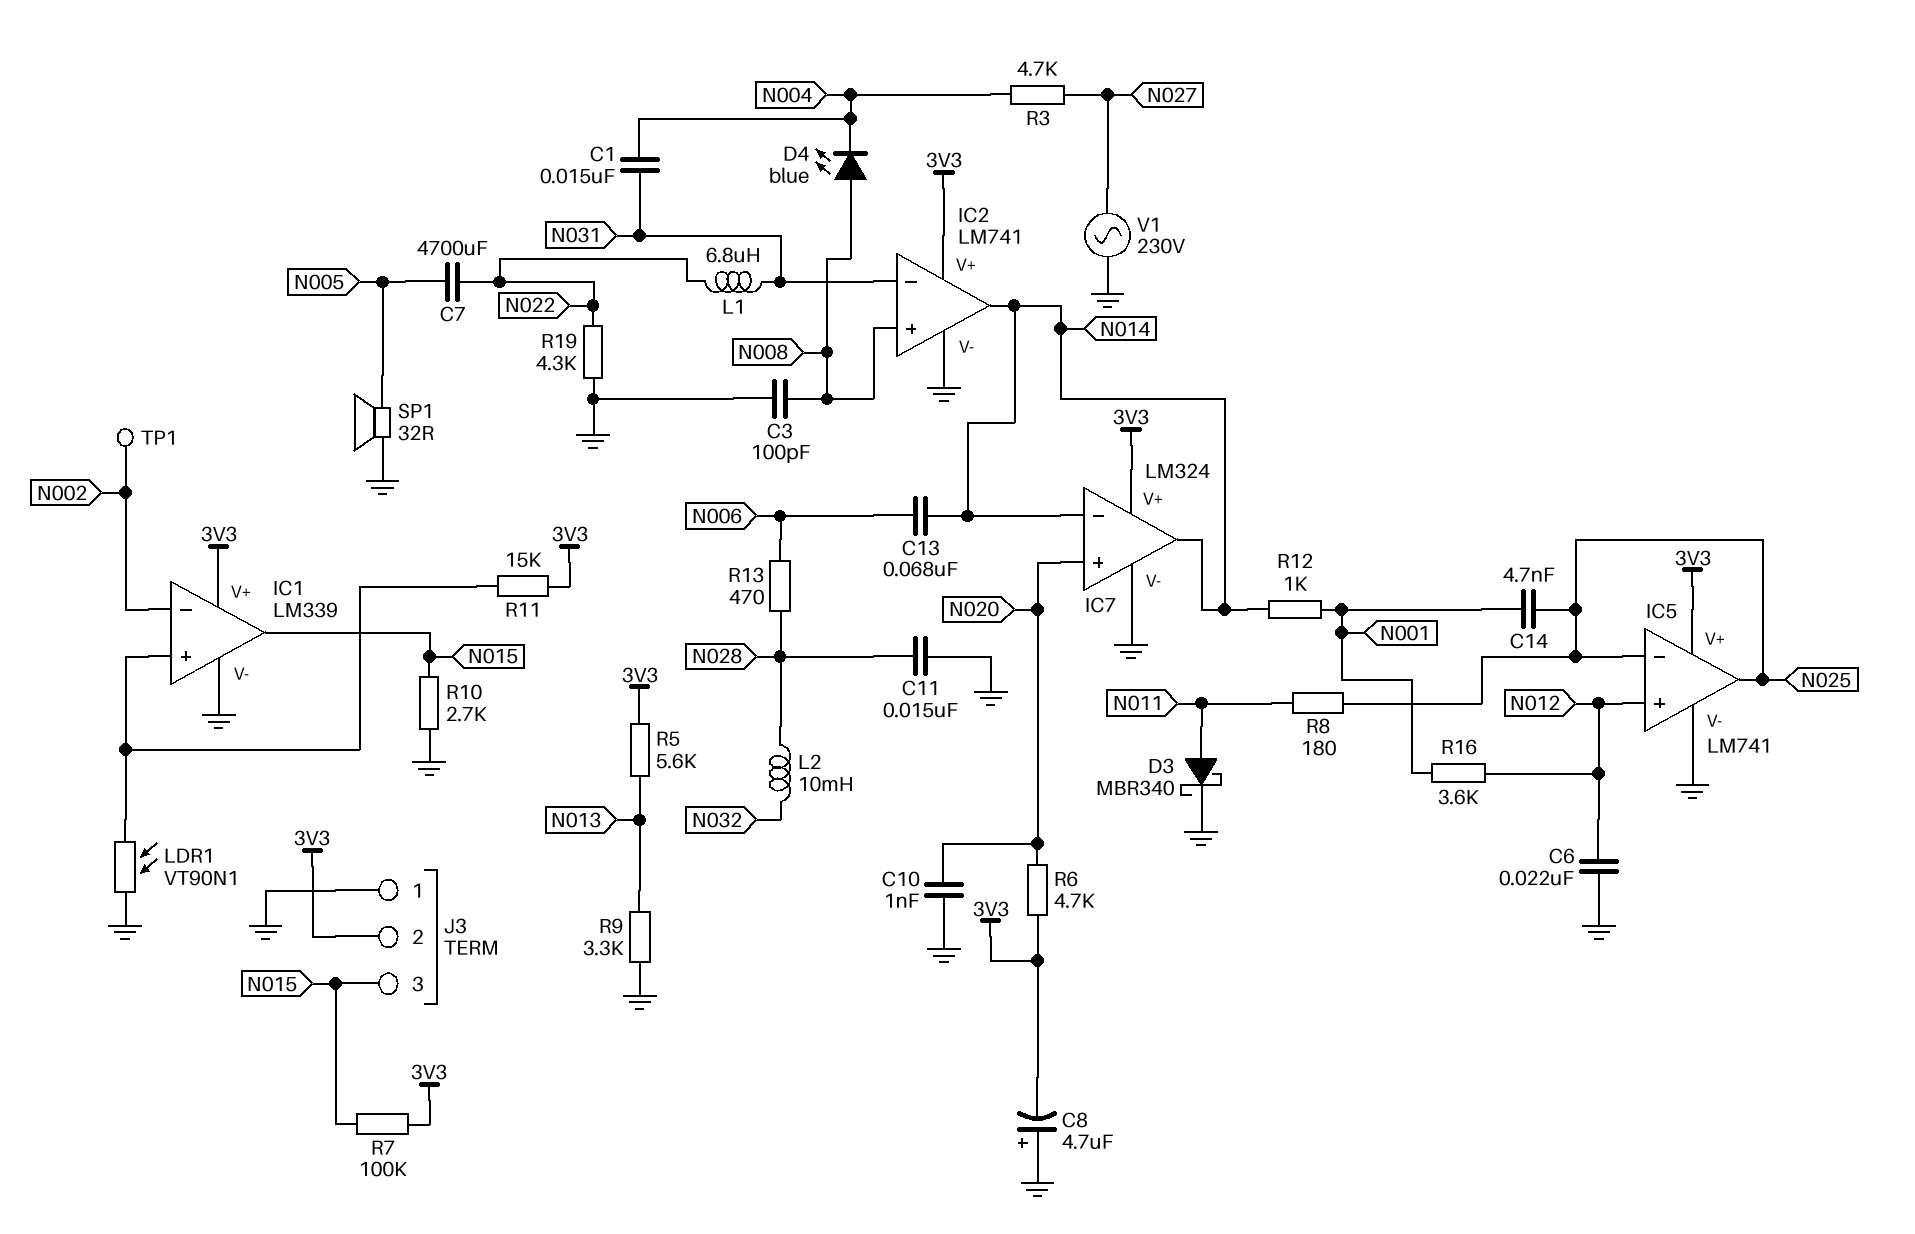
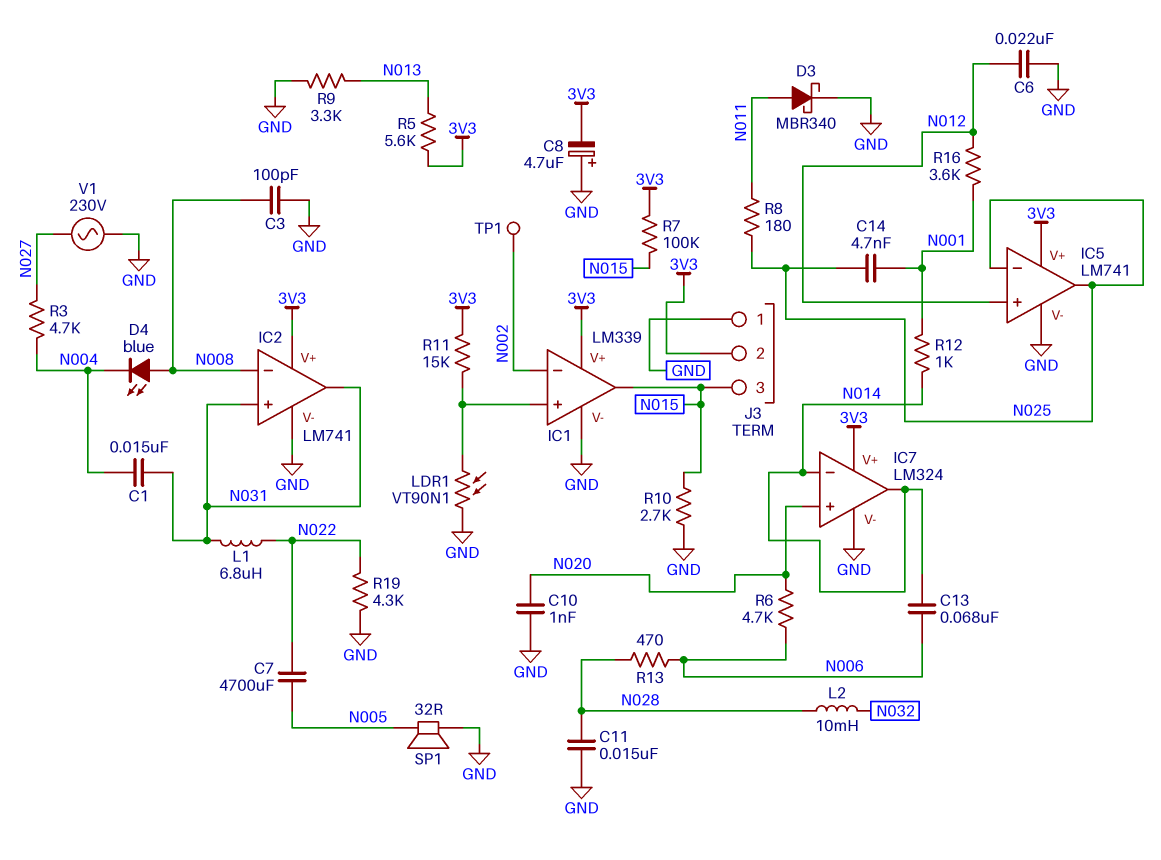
IC2 pin in+: N008 -> N031
IC2 pin in-: N031 -> N008
IC2 pin out: N014 -> N031
R6: 4.7k (3V3, N020) -> 4.7k (N006, N020)

